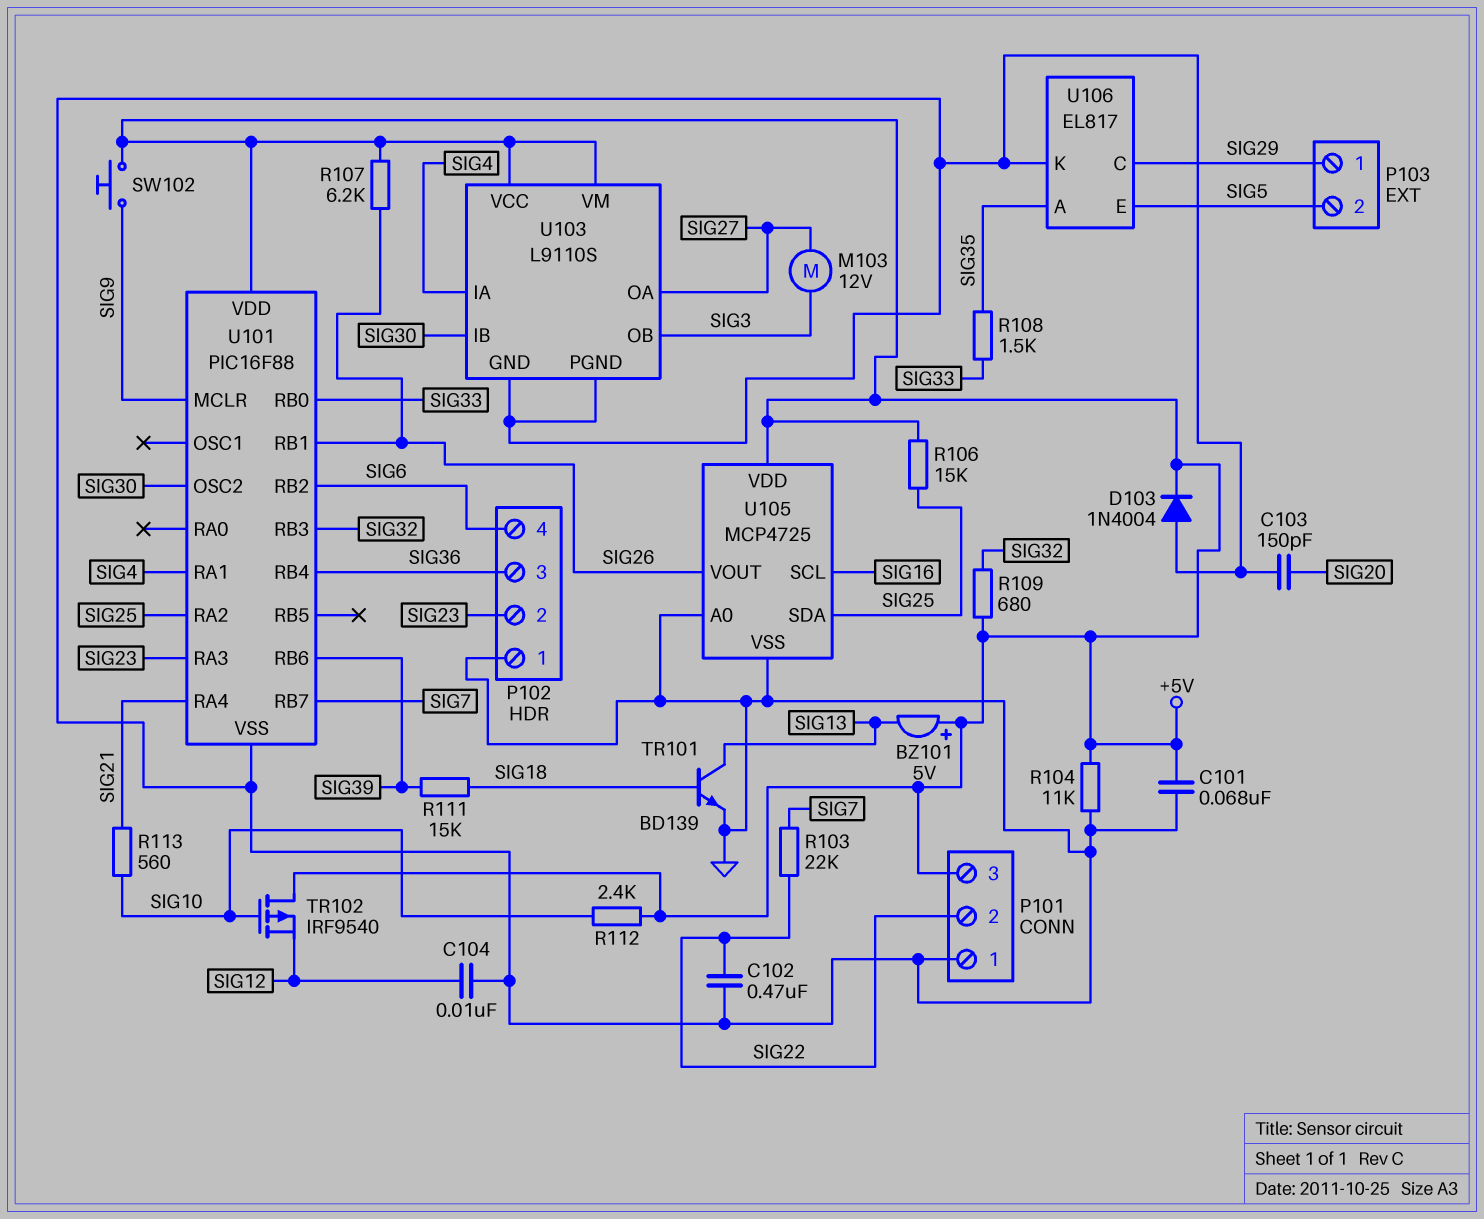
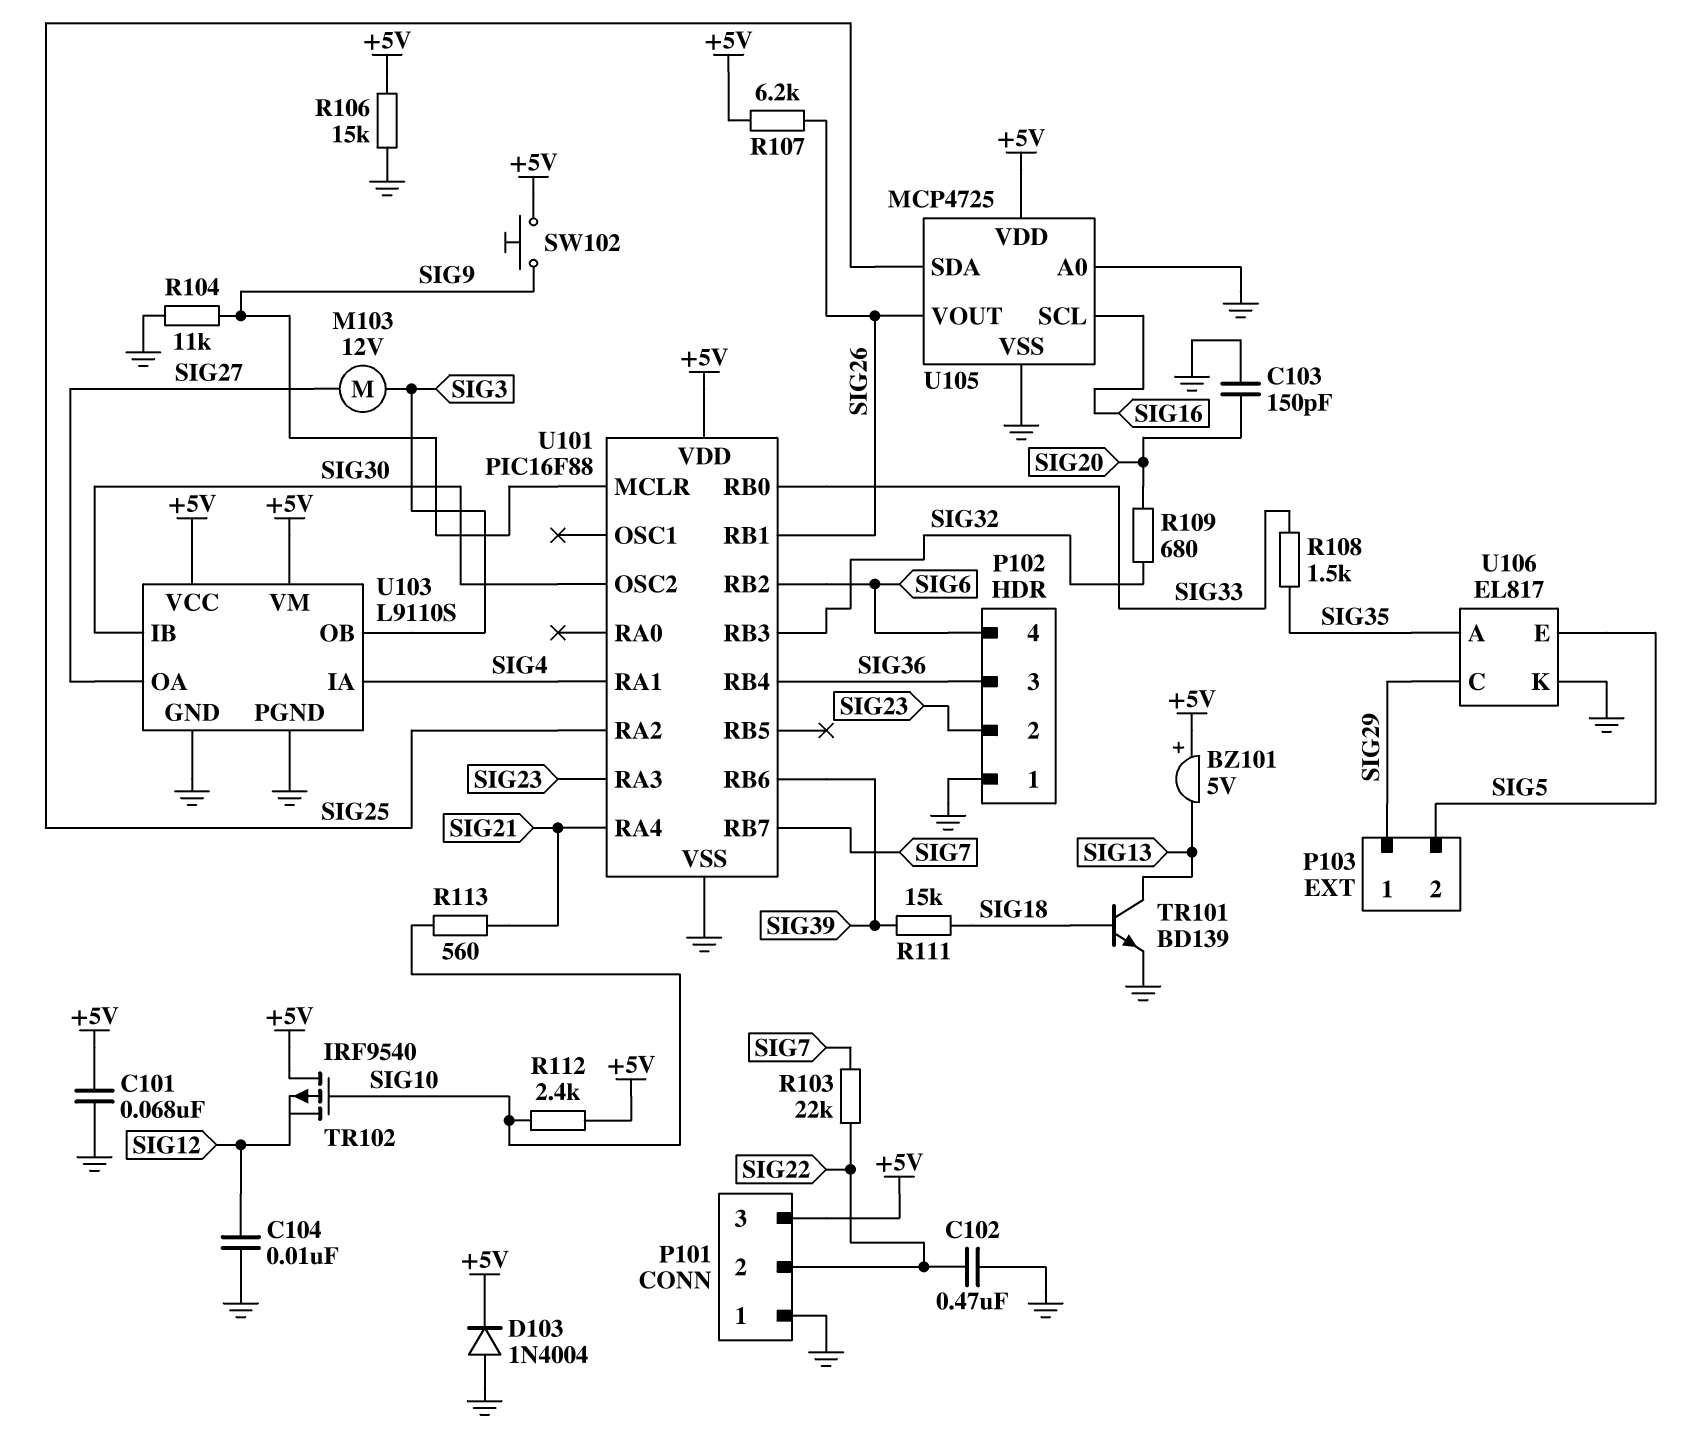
R104: 11k (+5V, GND) -> 11k (GND, SIG9)
R106: 15k (+5V, SIG25) -> 15k (+5V, GND)
R109: 680 (+5V, SIG32) -> 680 (SIG20, SIG32)

